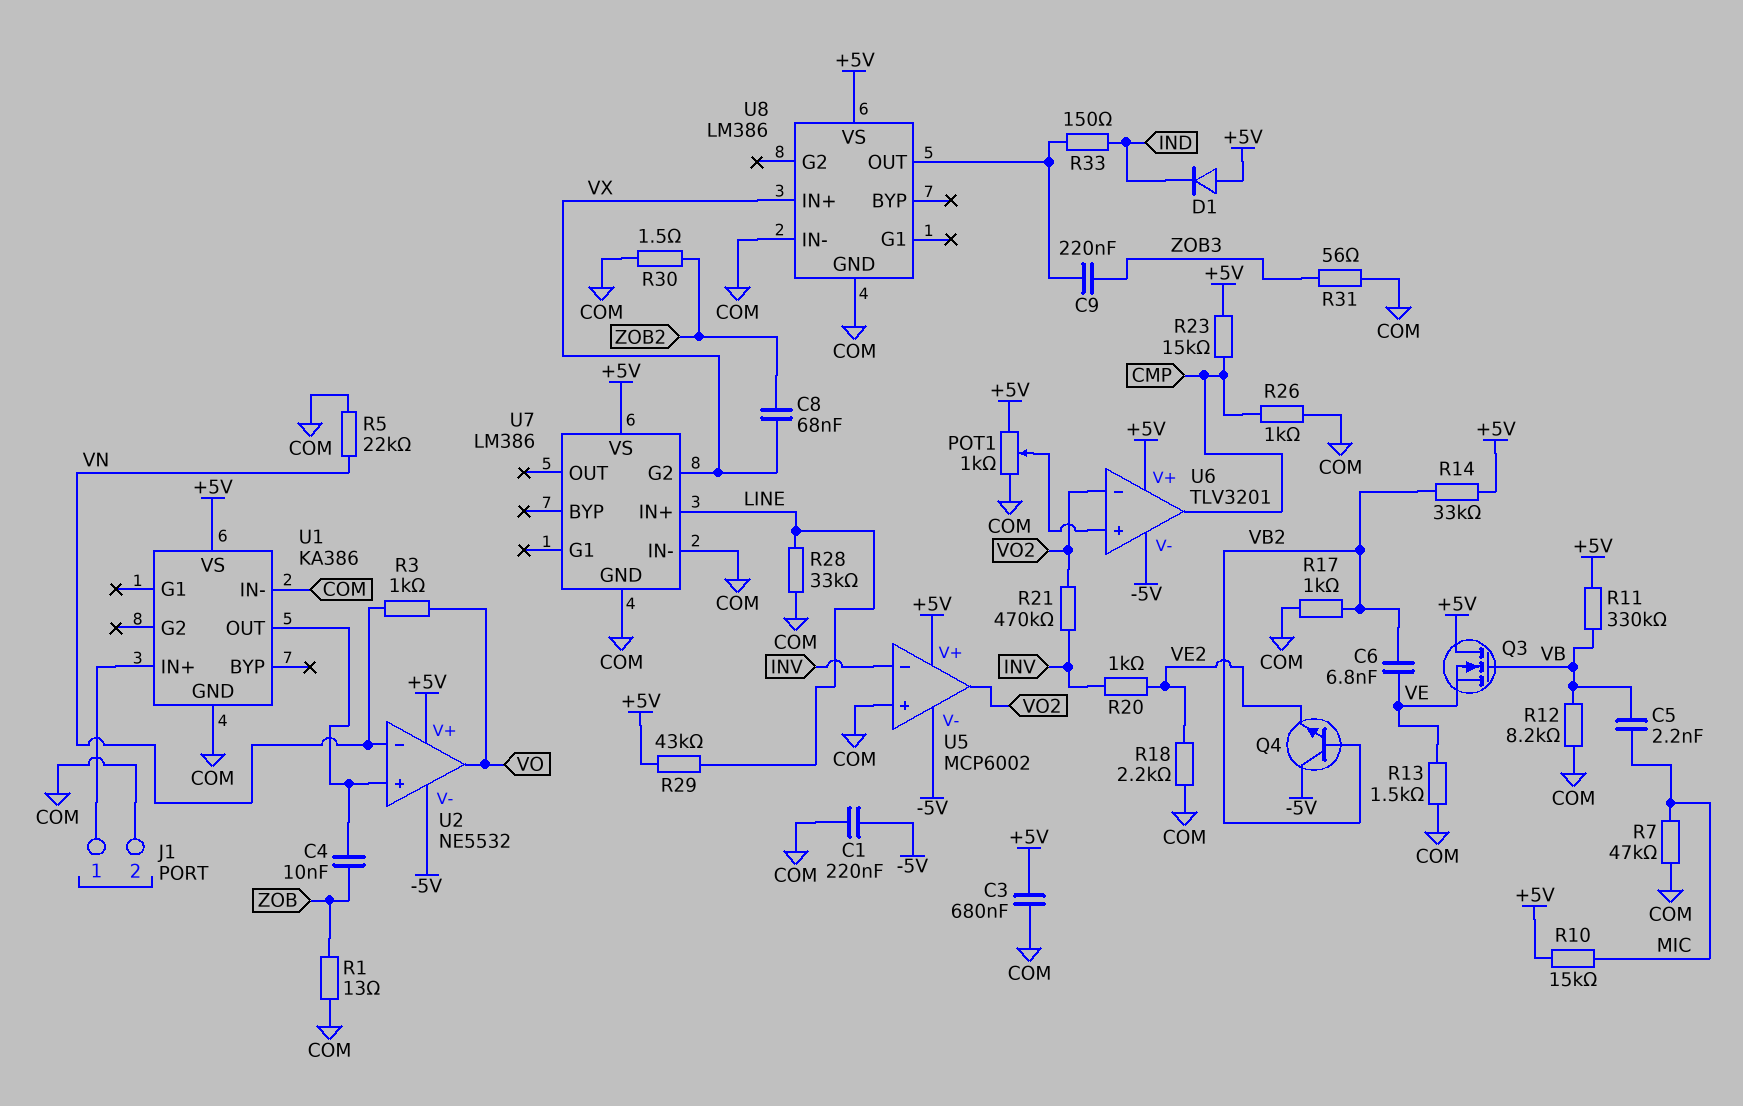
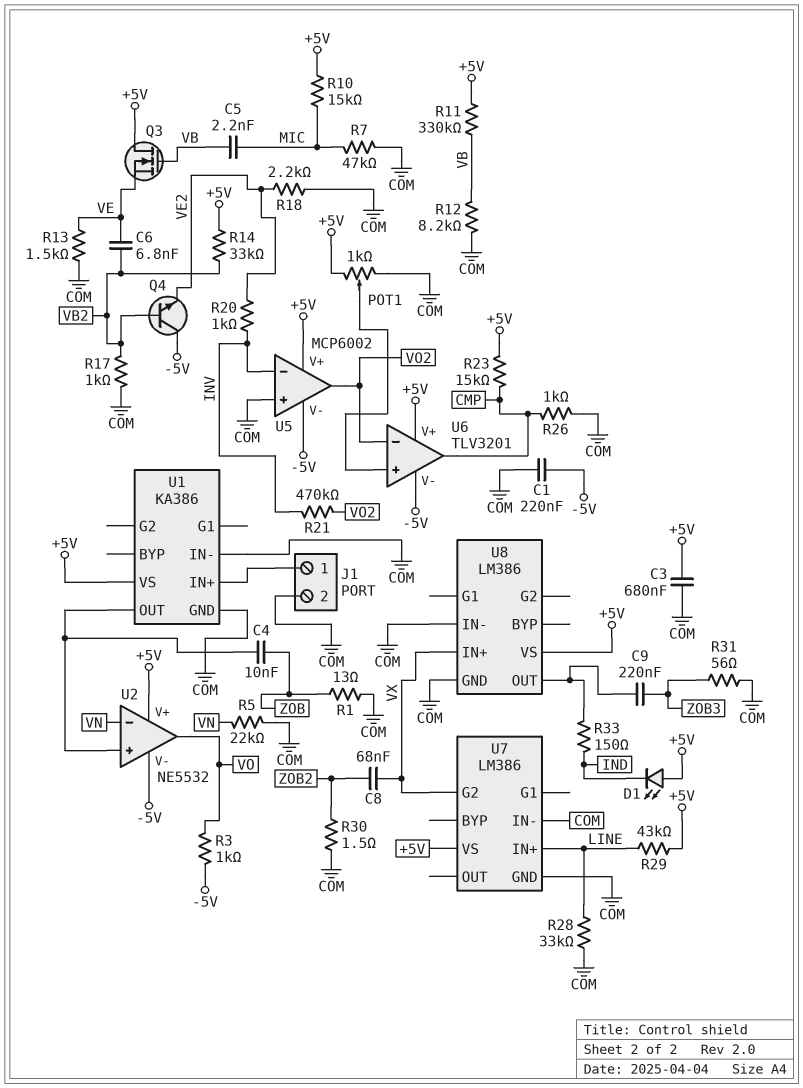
D1: diode (A +5V, K IND) -> LED (A +5V, K IND)
R3: 1k (VN, VO) -> 1k (-5V, VO)

